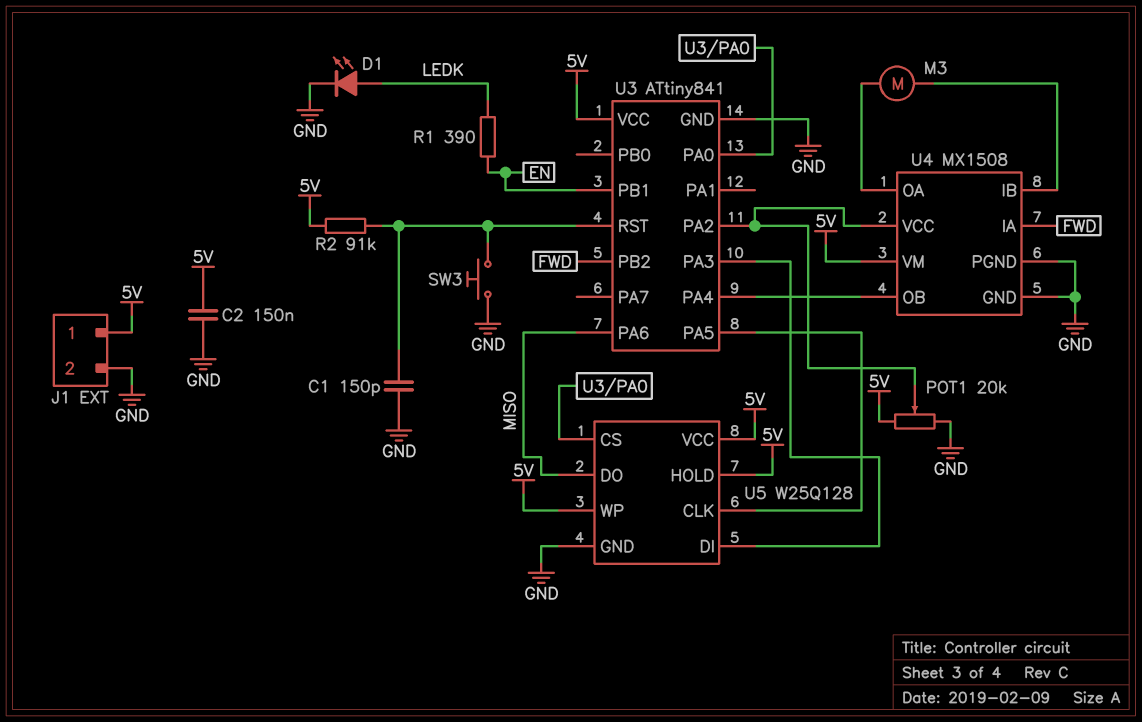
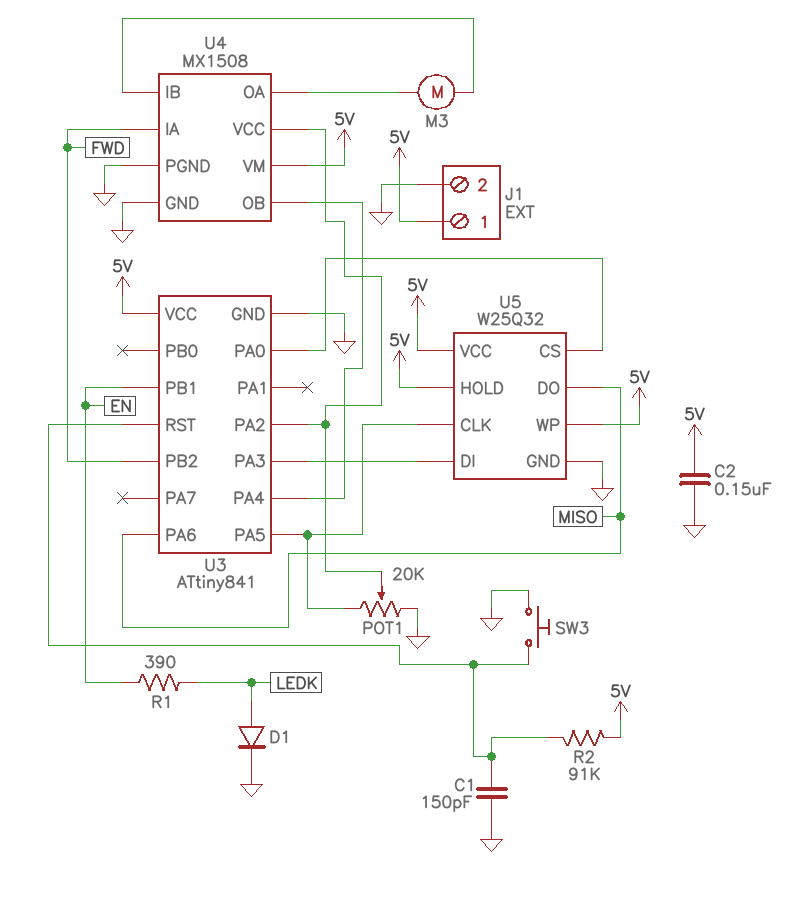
D1: LED (A LEDK, K GND) -> diode (A LEDK, K GND)
POT1: 20k (5V, GND, wiper U3/PA2) -> 20k (GND, U3/PA5, wiper U3/PA2)
U5: W25Q128 -> W25Q32

